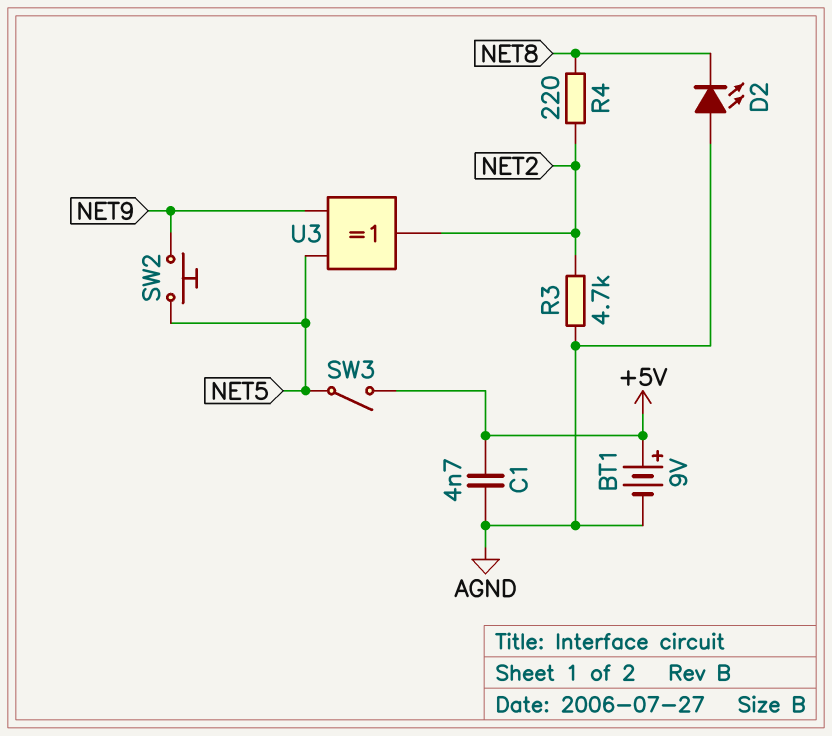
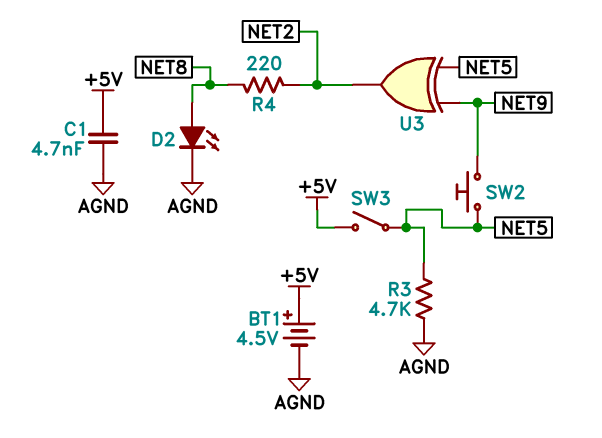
BT1: 9V (plus +5V, minus AGND) -> 4.5V (plus +5V, minus AGND)
D2: LED (A AGND, K NET8) -> LED (A NET8, K AGND)
R3: 4.7k (AGND, NET2) -> 4.7k (AGND, NET5)

